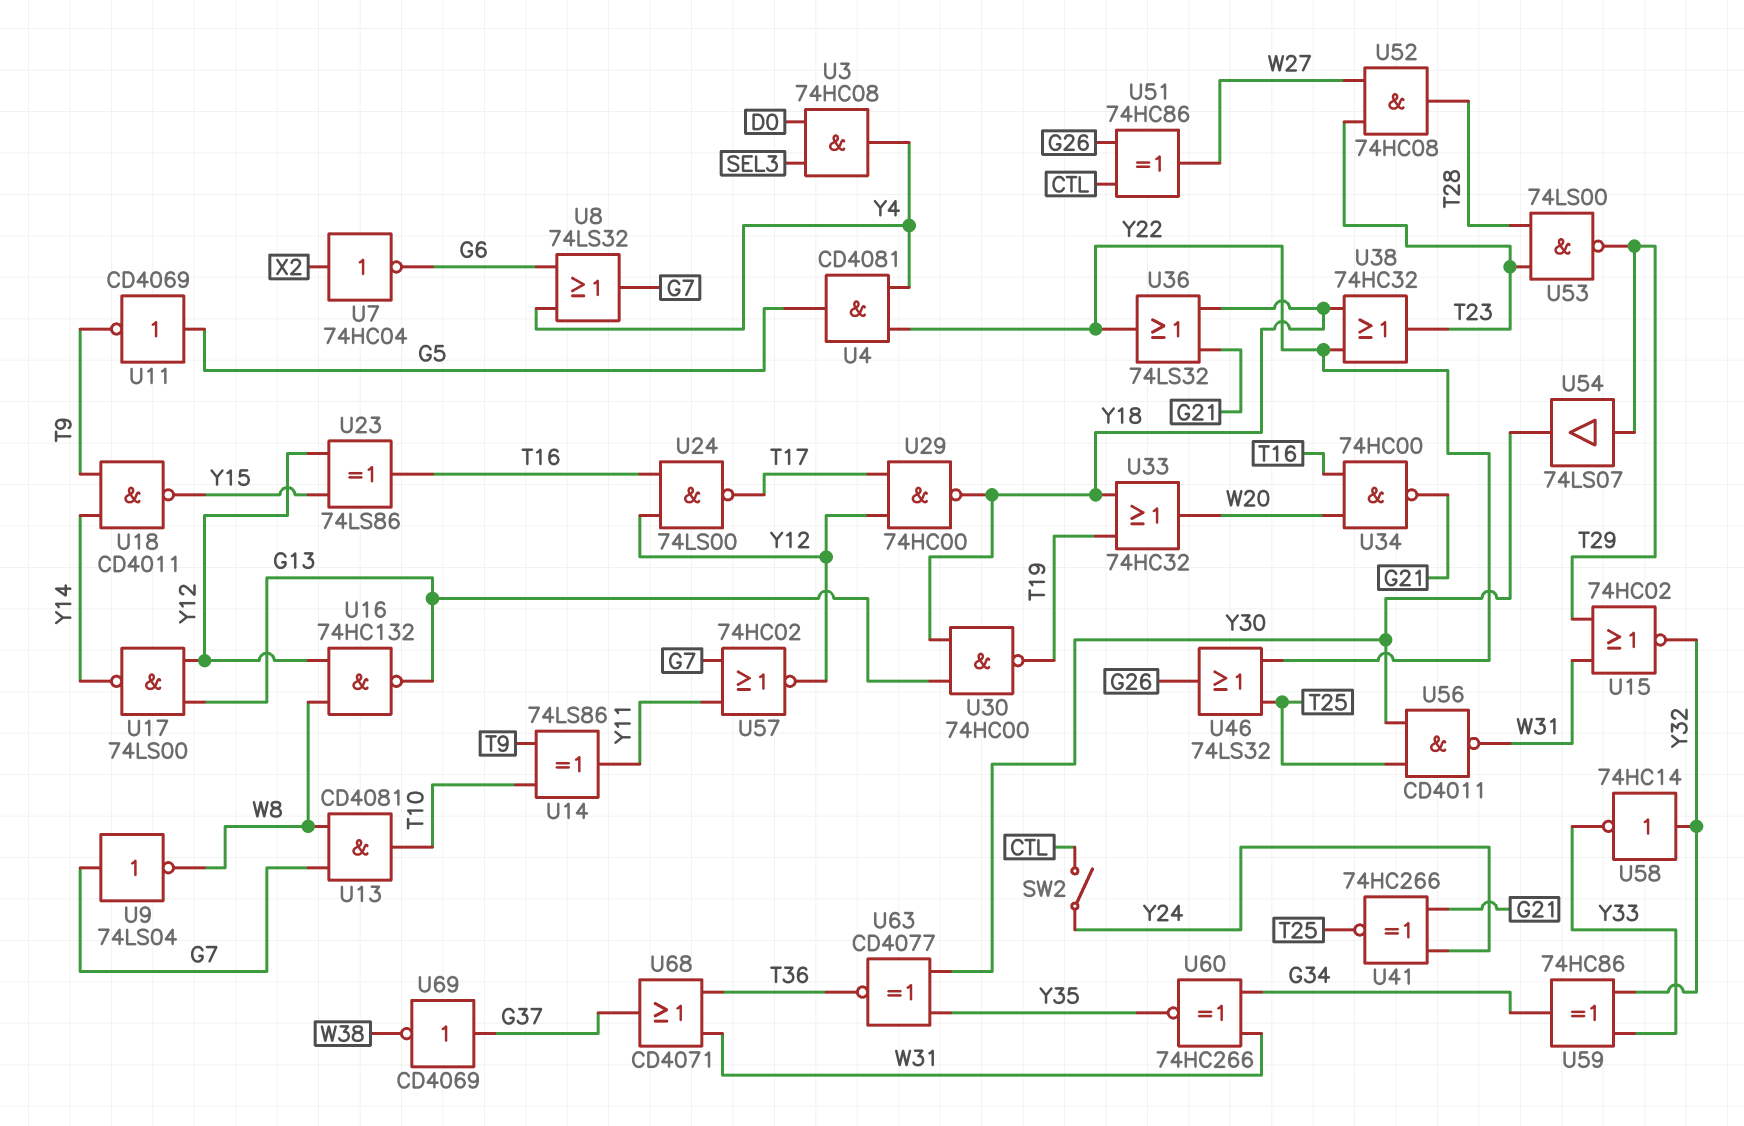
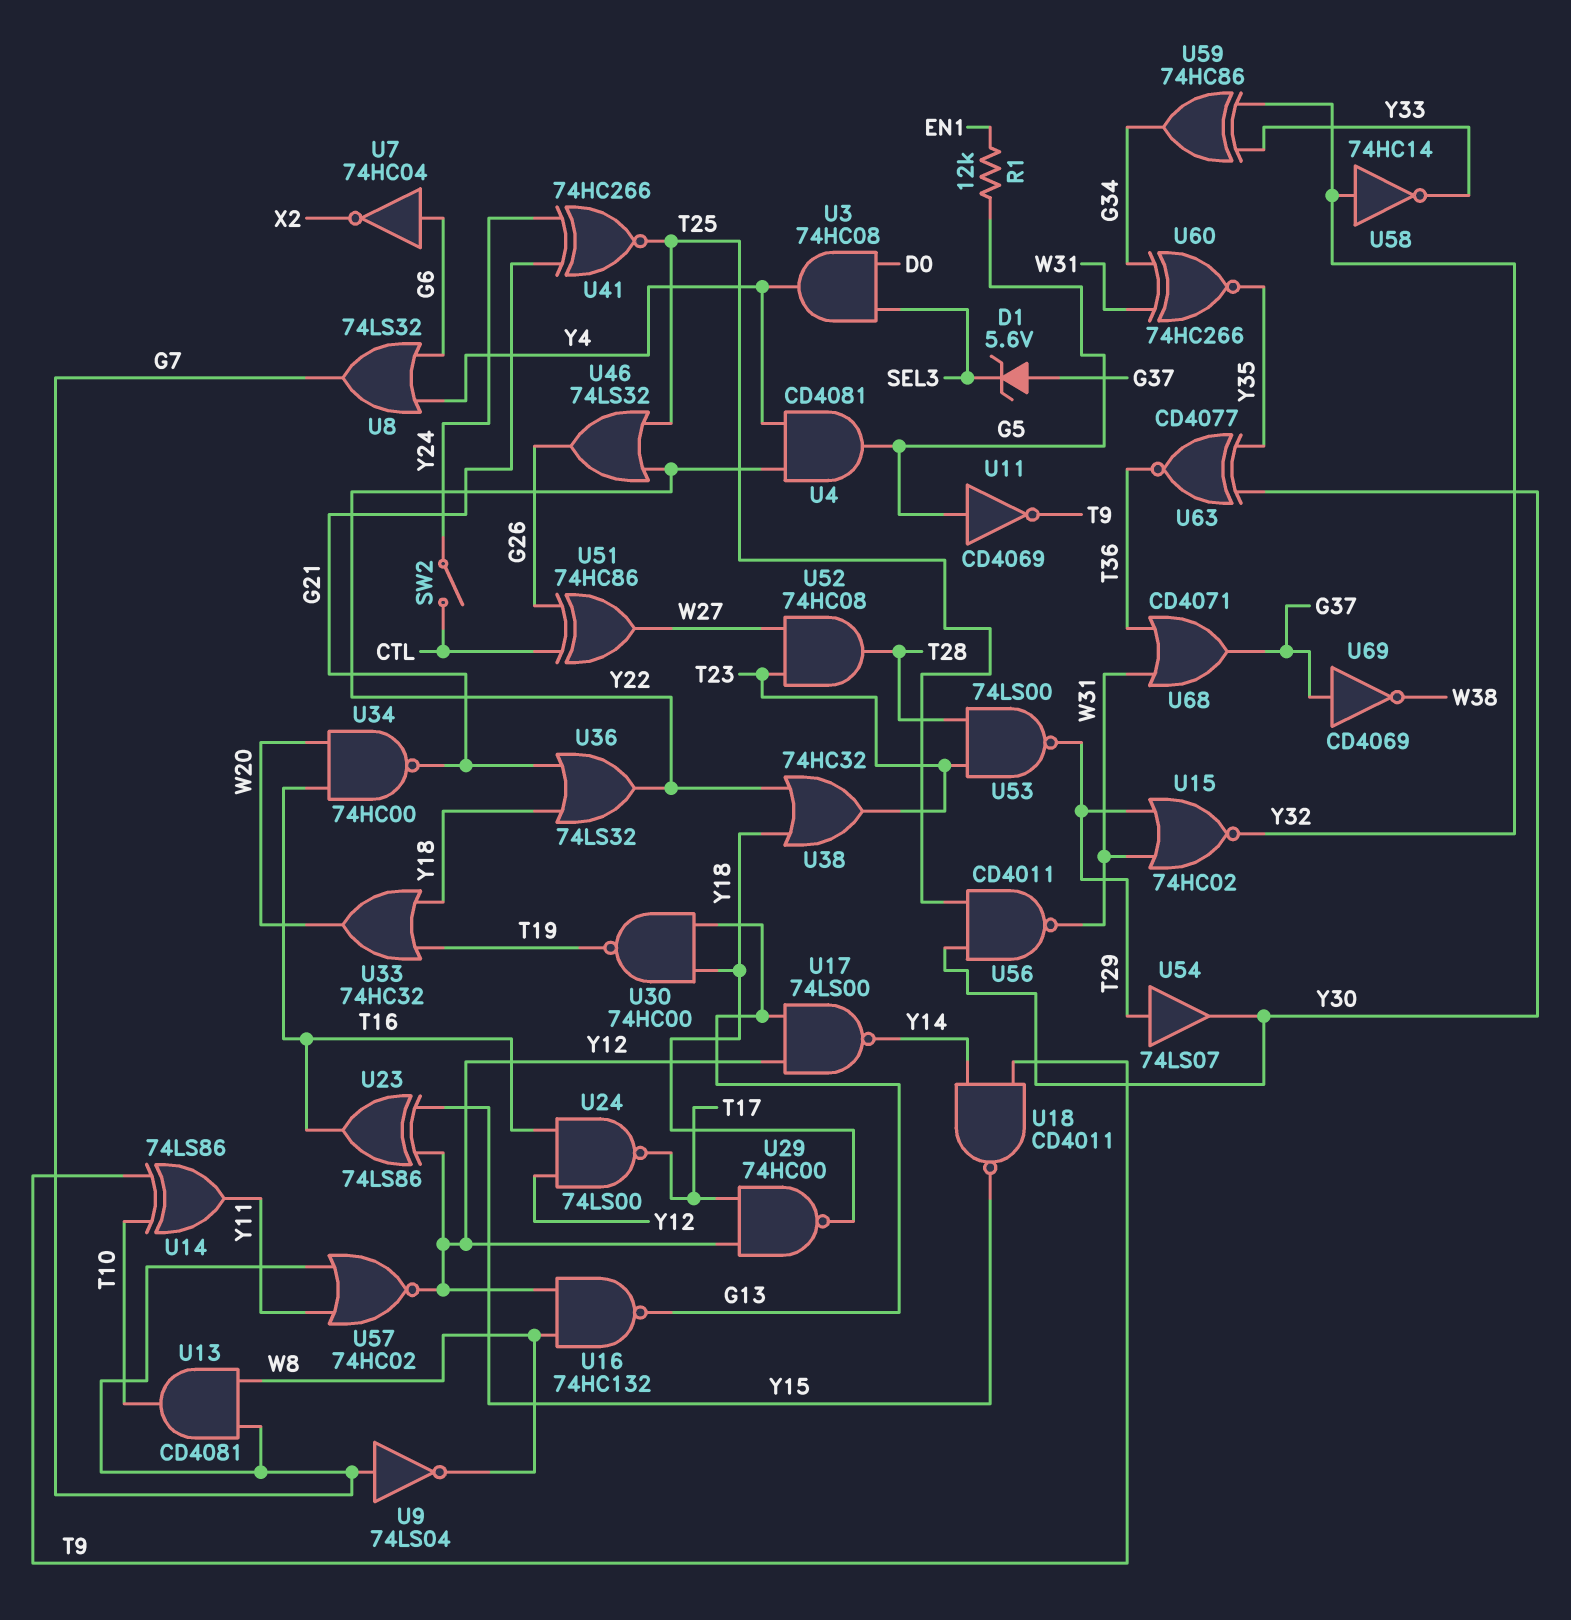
D1: none -> zener 5.6V (A G37, K SEL3)
R1: none -> 12k (EN1, G5)
U7: NOT 74HC04 (in X2, out G6) -> NOT 74HC04 (in G6, out X2)

